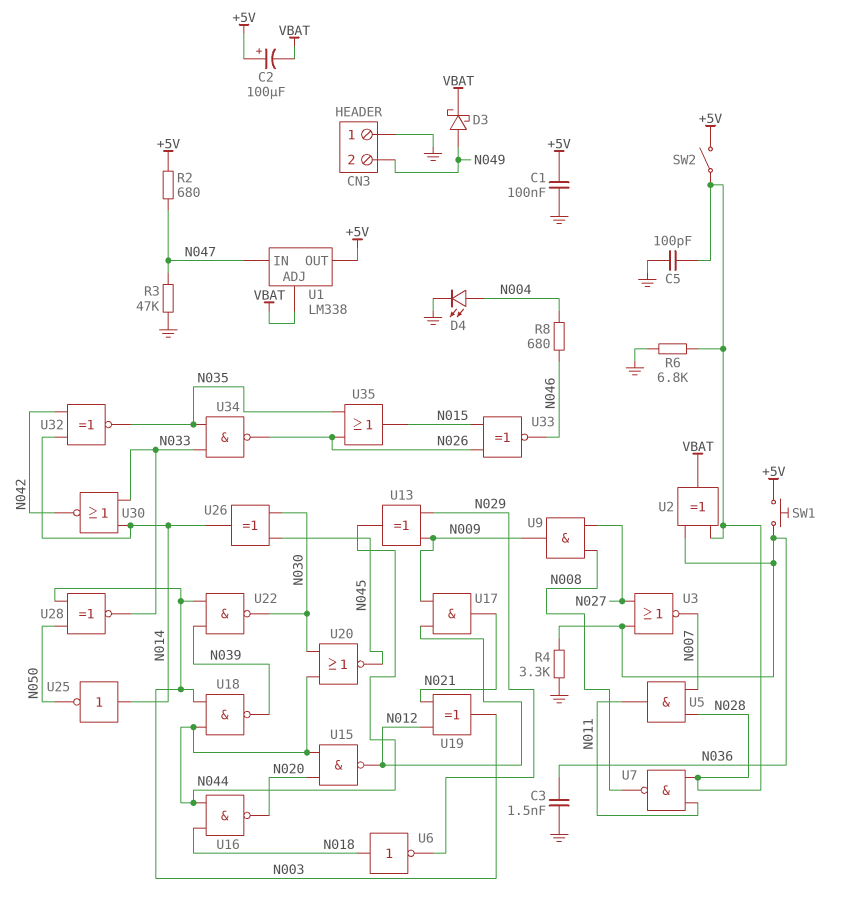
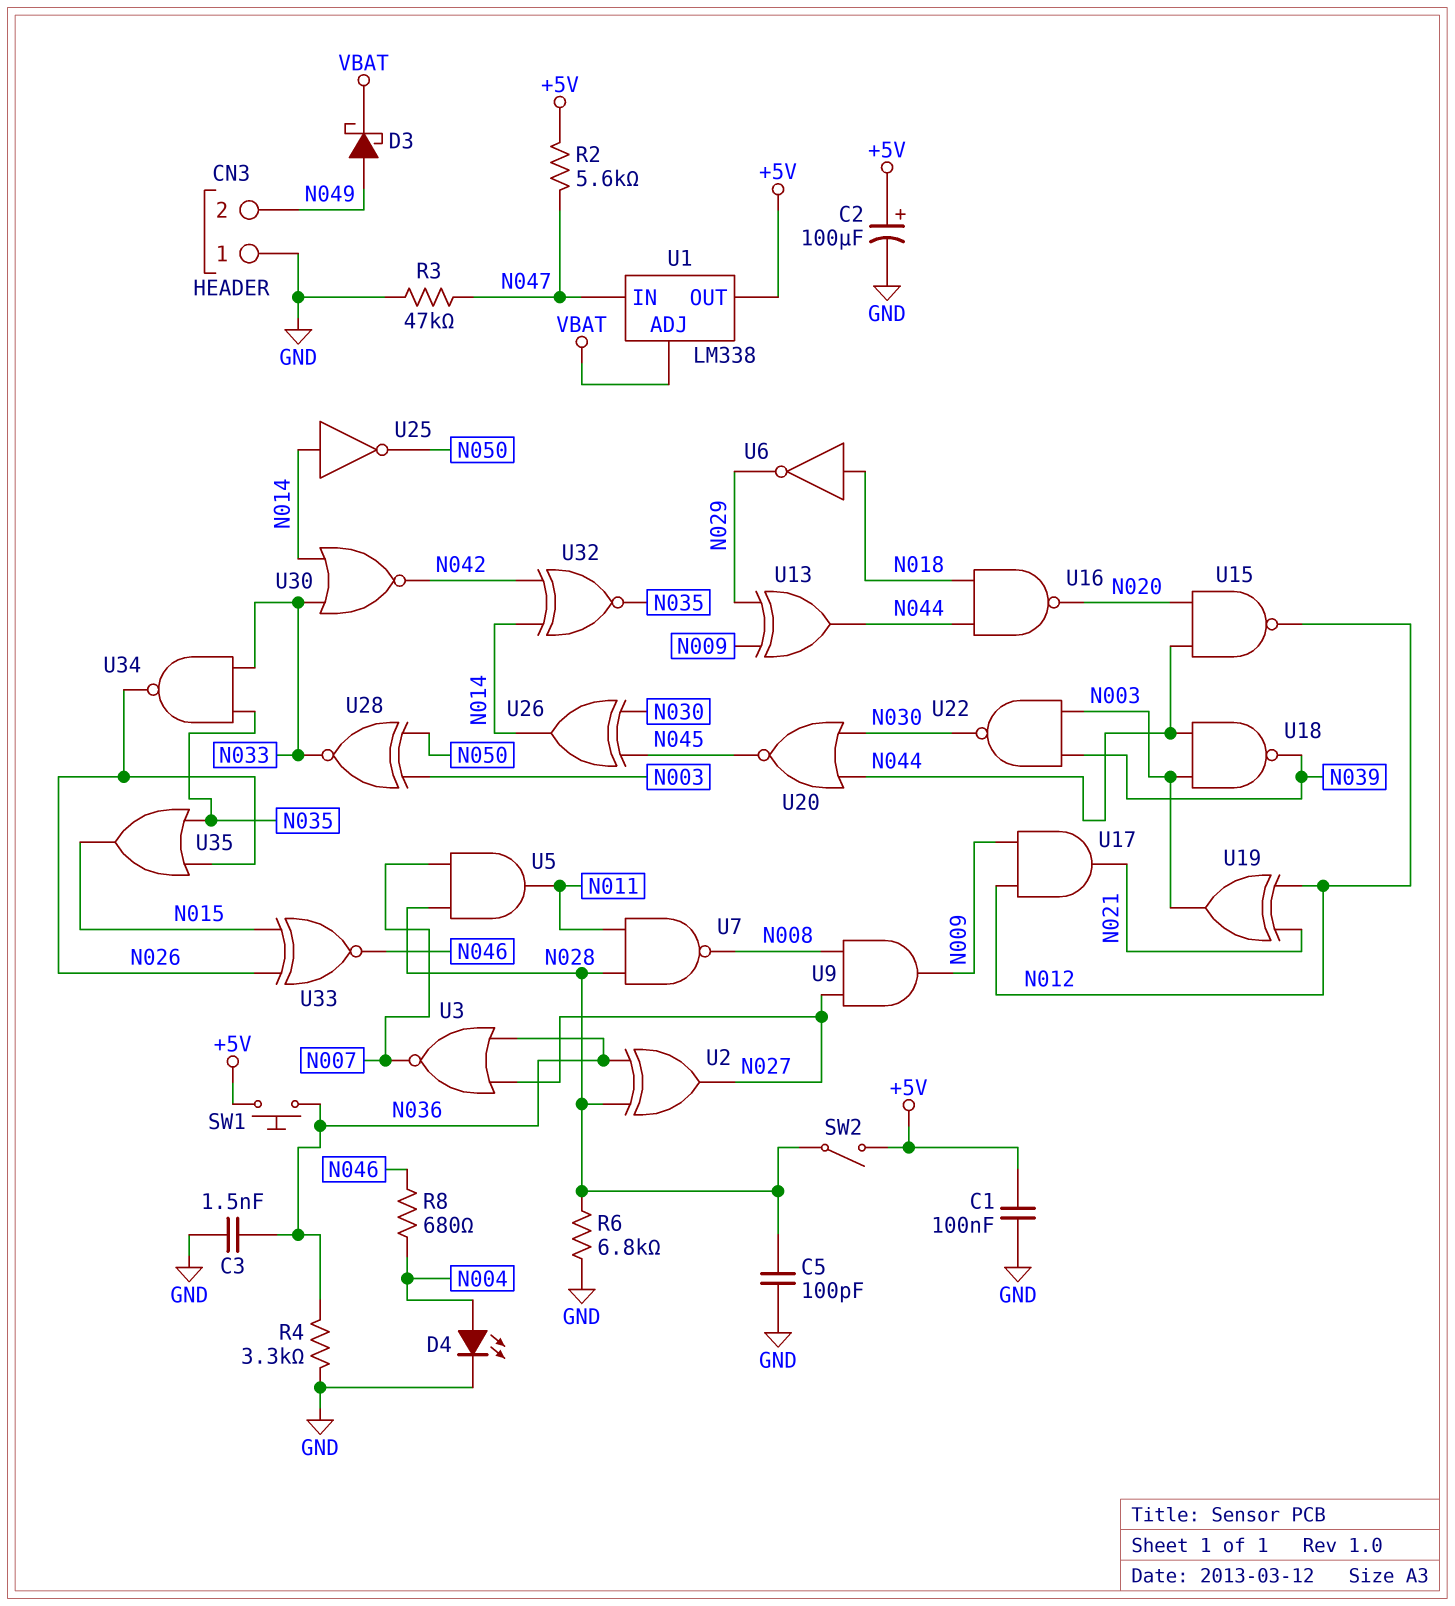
C2: 100uF (plus +5V, minus VBAT) -> 100uF (plus +5V, minus GND)
R2: 680 (+5V, N047) -> 5.6k (+5V, N047)
U2: XOR (in N028, in N036, out VBAT) -> XOR (in N028, in N036, out N027)

